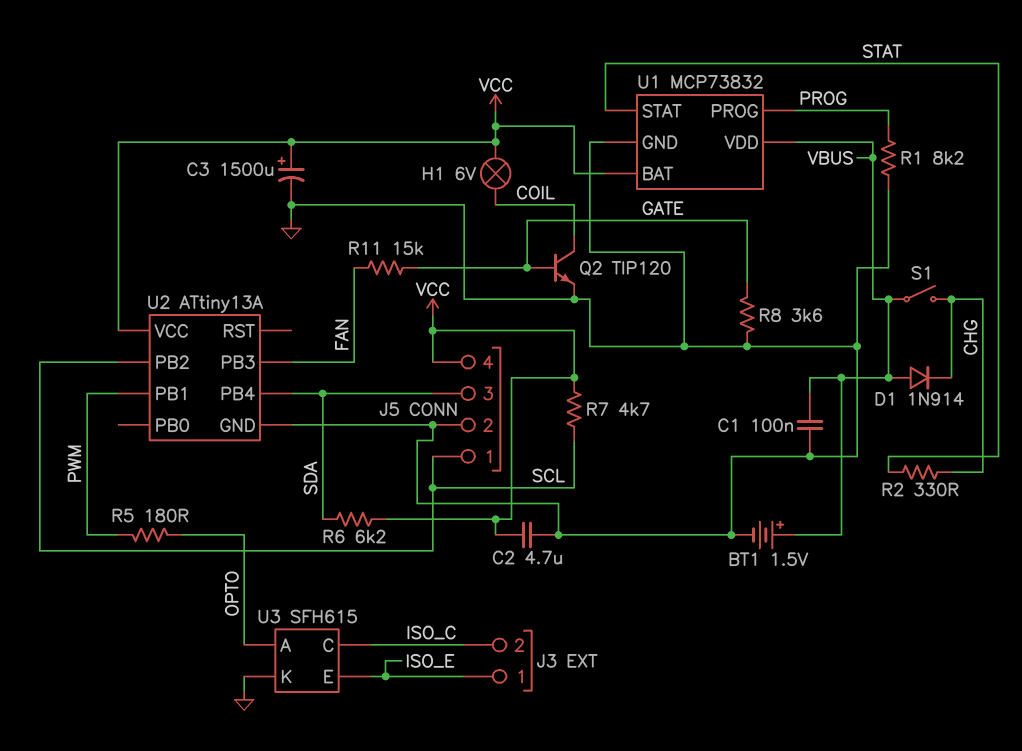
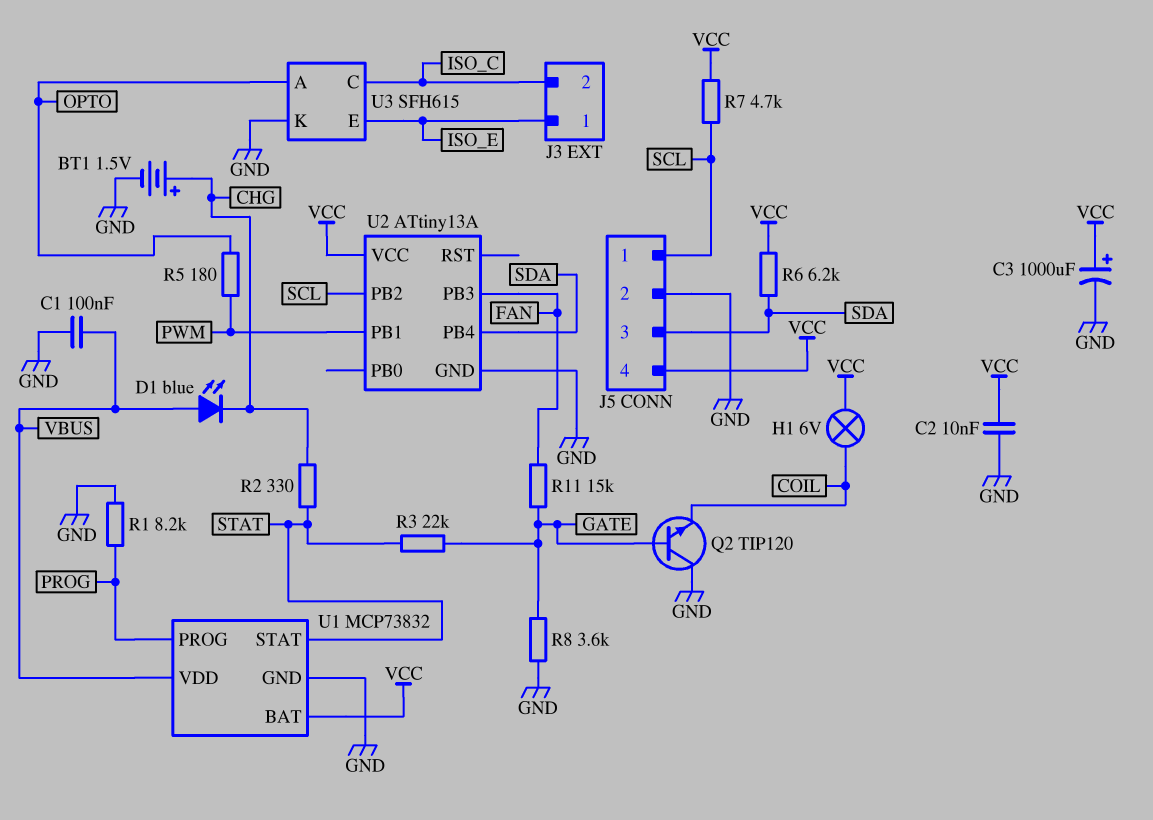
BT1: 1.5V (plus VBUS, minus GND) -> 1.5V (plus CHG, minus GND)
C2: 4.7uF (GND, VCC) -> 10nF (GND, VCC)
C3: 1500uF (plus VCC, minus GND) -> 1000uF (plus VCC, minus GND)
D1: diode 1N914 (A VBUS, K CHG) -> LED blue (A VBUS, K CHG)
Q2: NPN TIP120 (B GATE, C COIL, E GND) -> NPN TIP120 (B GATE, C GND, E COIL)
R3: none -> 22k (GATE, STAT)
S1: switch (CHG, VBUS) -> none

